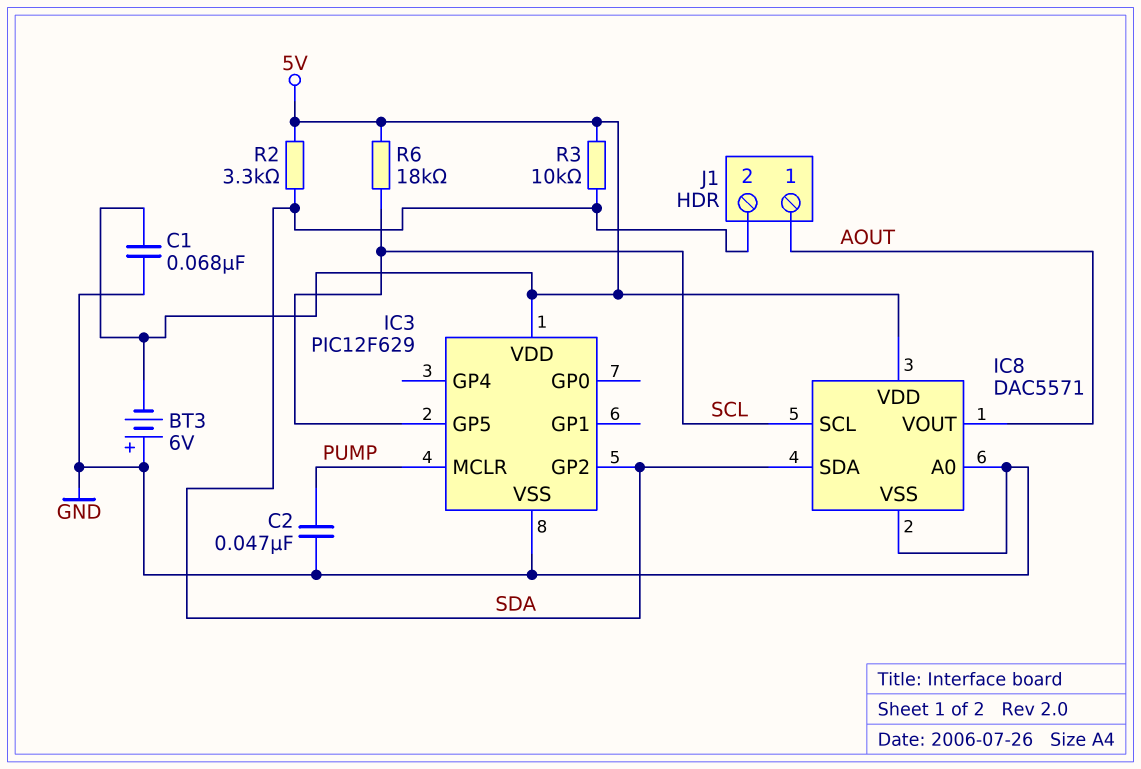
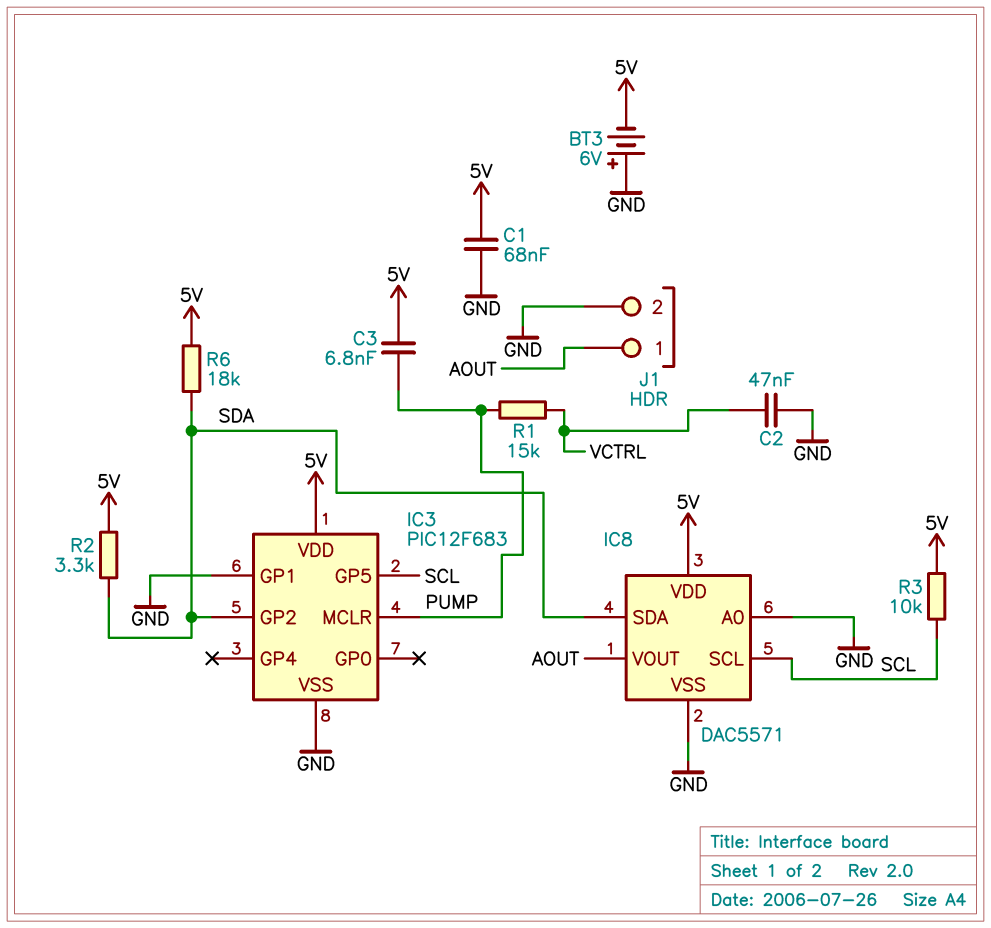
C2: 47nF (GND, PUMP) -> 47nF (GND, VCTRL)
C3: none -> 6.8nF (5V, PUMP)
IC3: PIC12F629 -> PIC12F683
IC3 pin GP1: none -> GND
J1 pin 2: SDA -> GND
R1: none -> 15k (PUMP, VCTRL)
R3: 10k (5V, SDA) -> 10k (5V, SCL)
R6: 18k (5V, SCL) -> 18k (5V, SDA)

